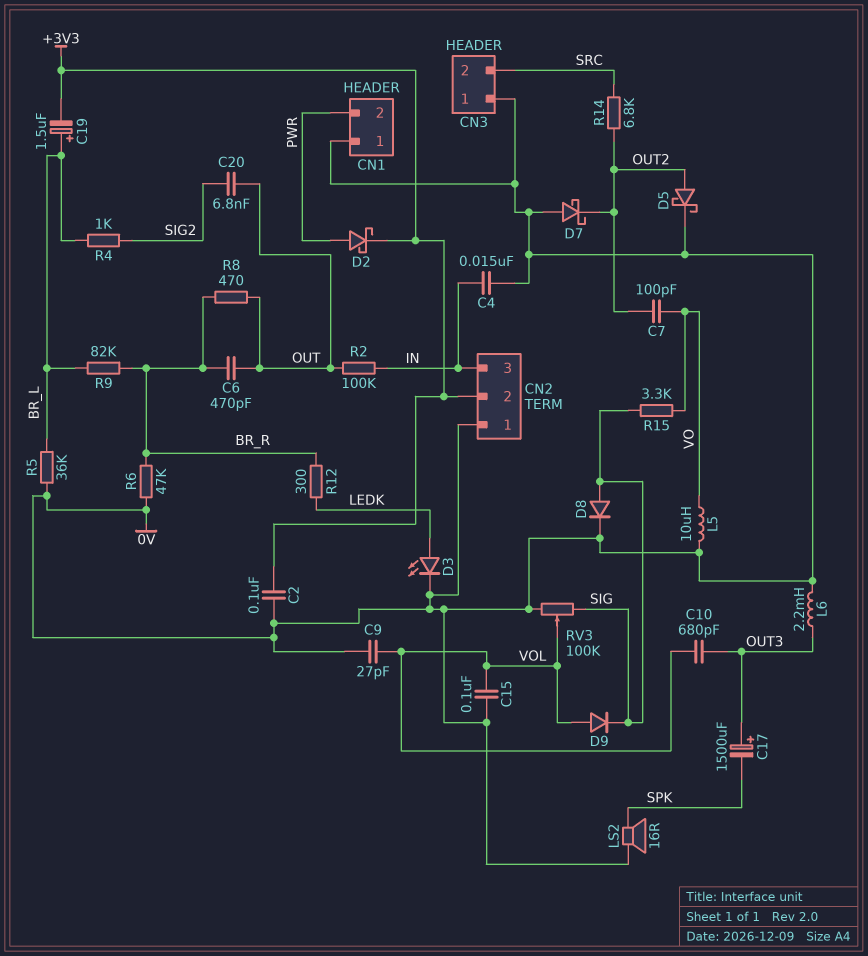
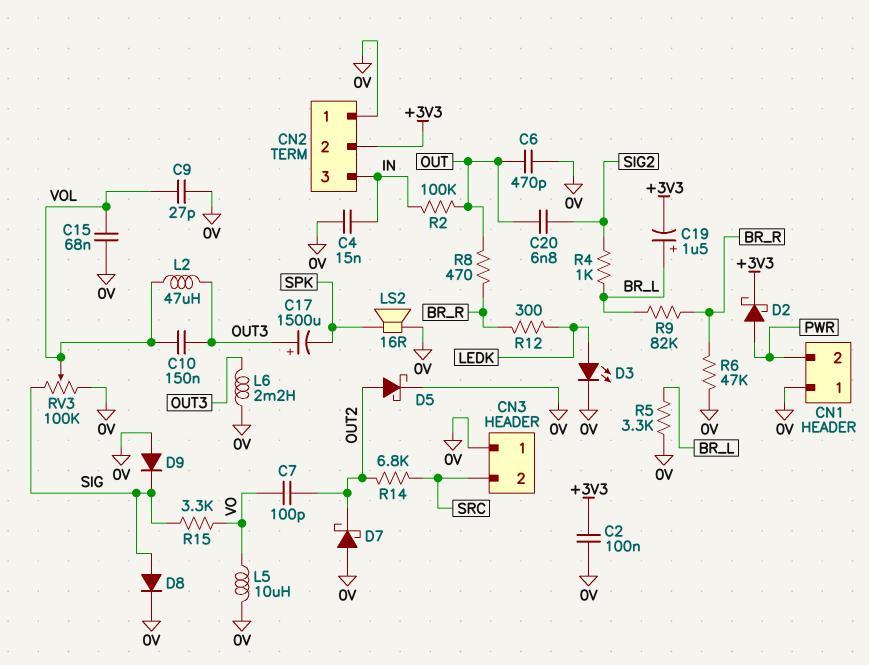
C6: 470pF (BR_R, OUT) -> 470pF (0V, OUT)
C10: 680pF (OUT3, VOL) -> 150nF (OUT3, VOL)
C15: 100nF (0V, VOL) -> 68nF (0V, VOL)
D9: diode (A VOL, K SIG) -> diode (A 0V, K SIG)
L2: none -> 47uH (OUT3, VOL)
R5: 36k (0V, BR_L) -> 3.3k (0V, BR_L)

